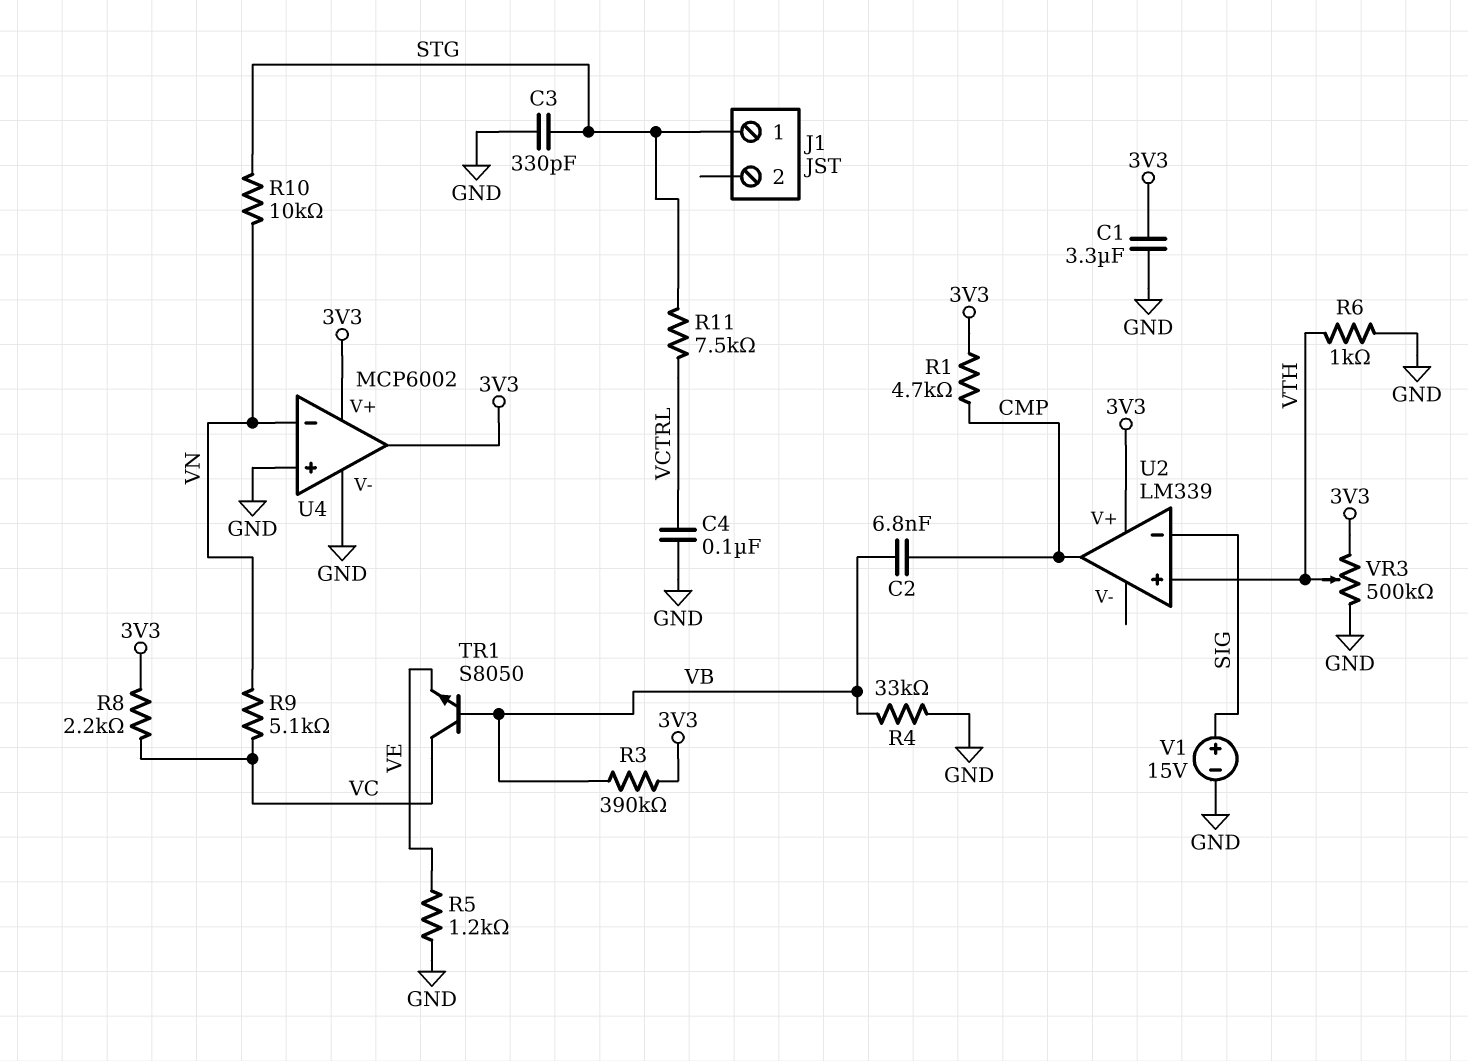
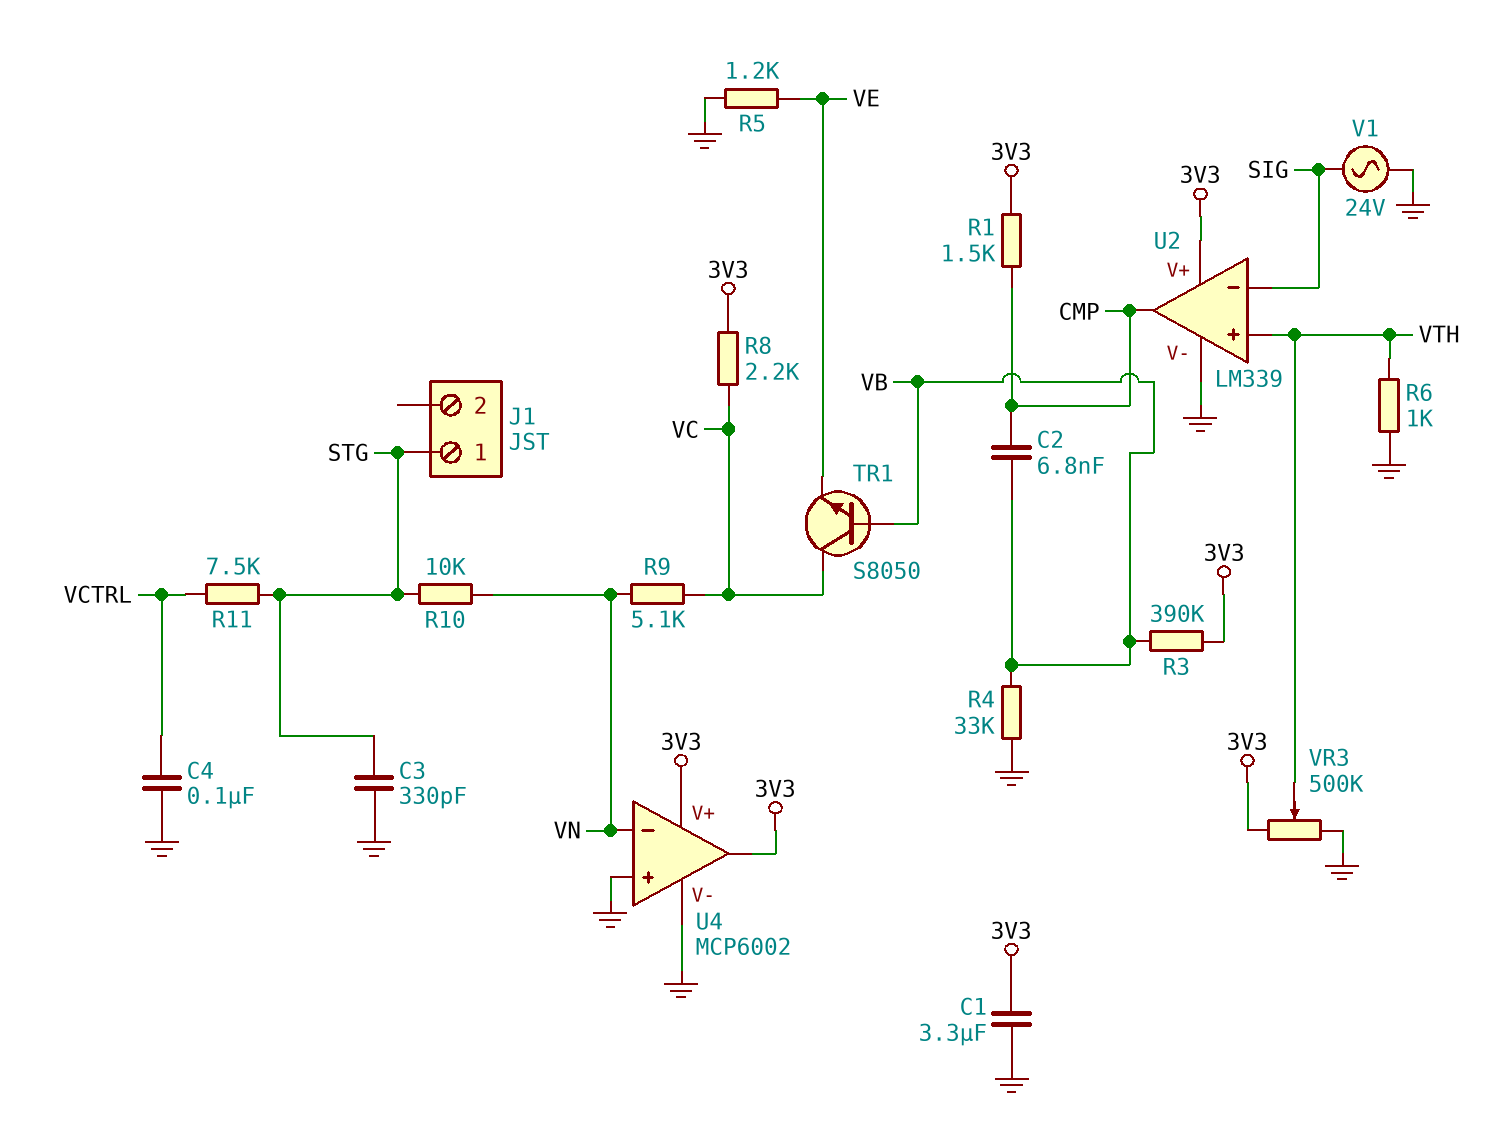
R1: 4.7k (3V3, CMP) -> 1.5k (3V3, CMP)
U2 pin V-: none -> GND
V1: 15V (plus SIG, minus GND) -> AC 24V (GND, SIG)

